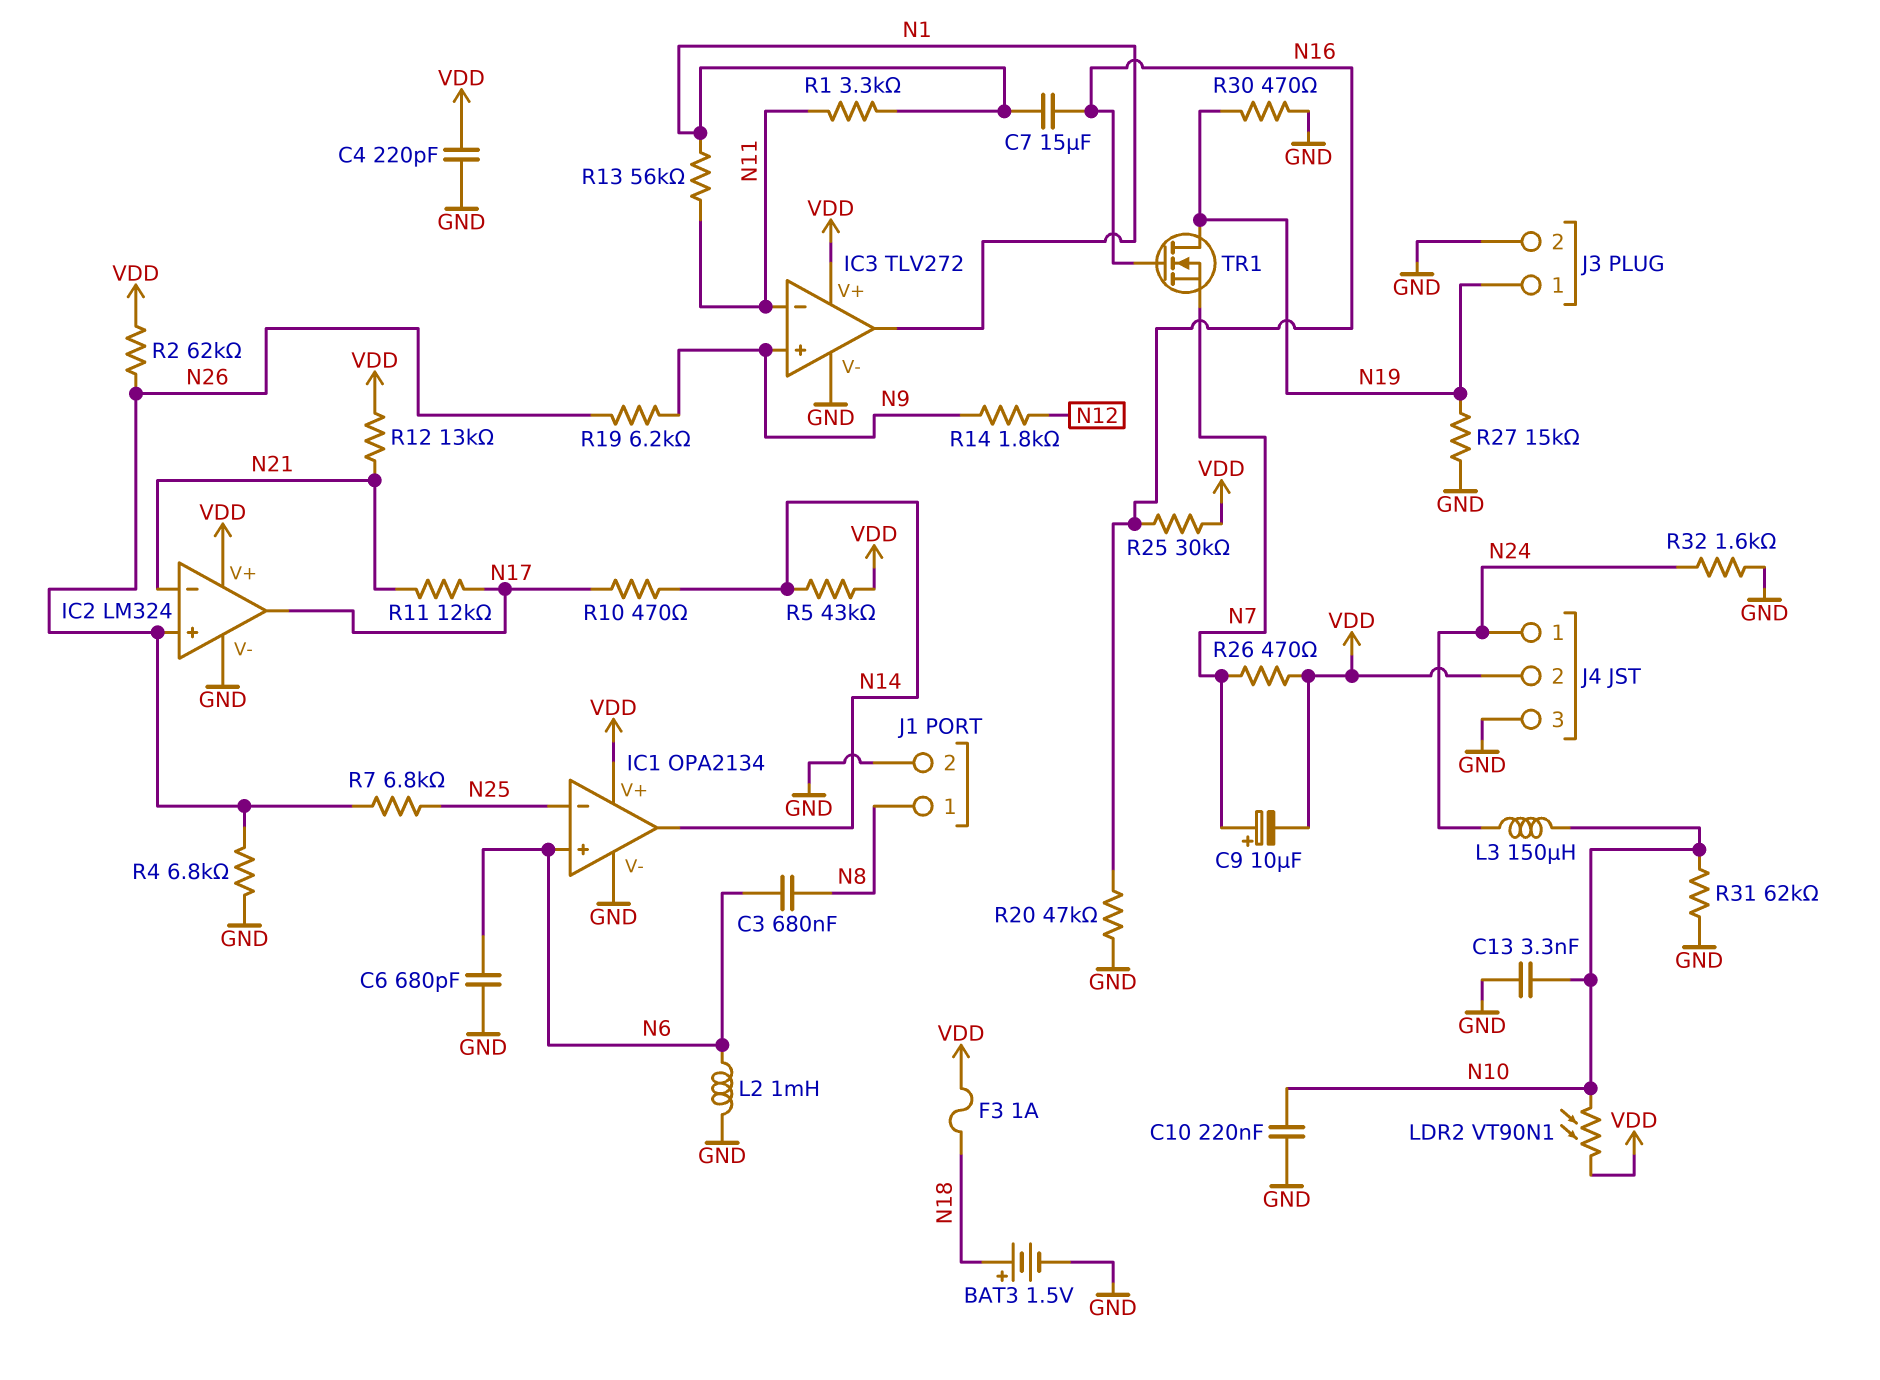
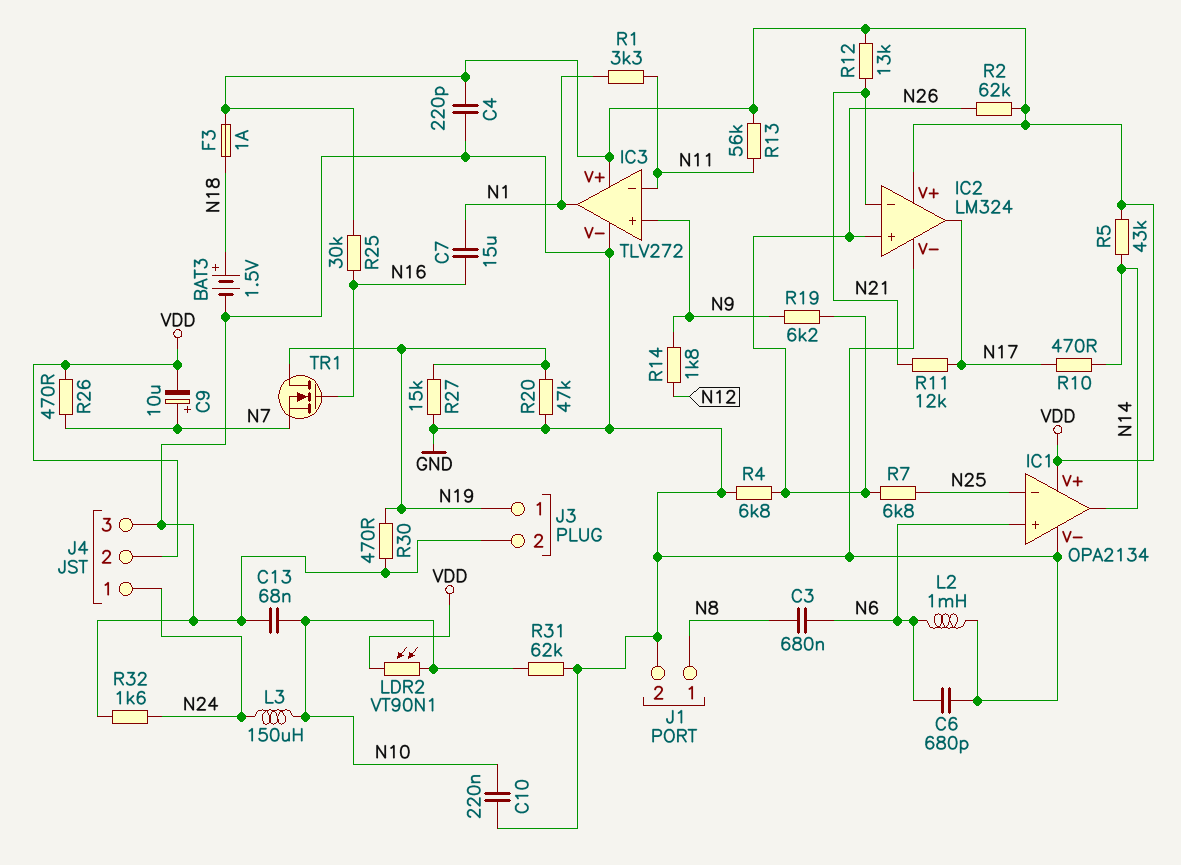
C13: 3.3nF (GND, N10) -> 68nF (GND, N10)
R13: 56k (N1, N11) -> 56k (N11, VDD)
R20: 47k (GND, N16) -> 47k (GND, N19)

